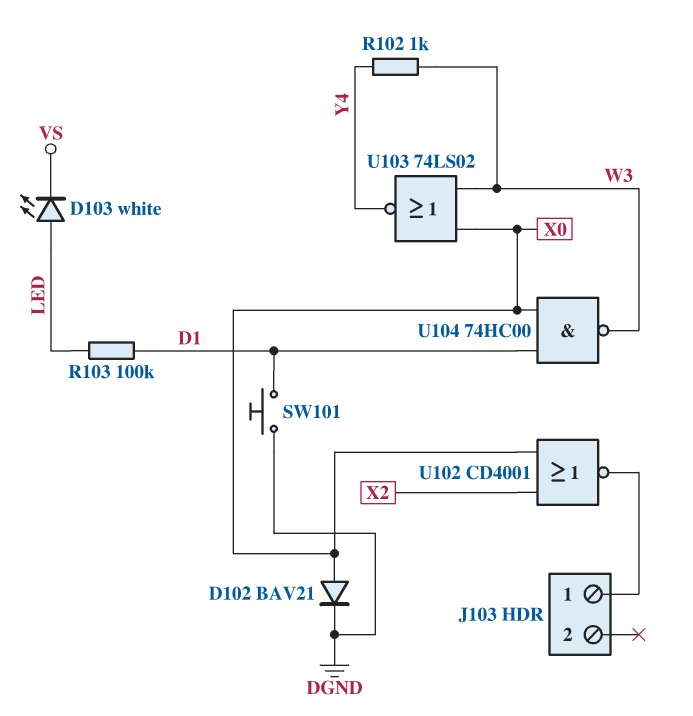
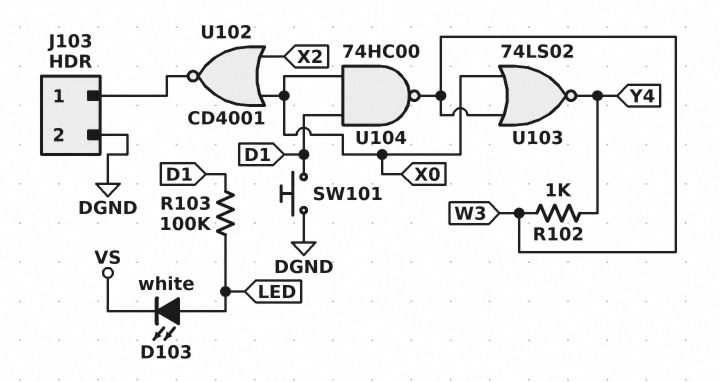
D102: diode BAV21 (A X0, K DGND) -> none
J103 pin 2: none -> DGND

